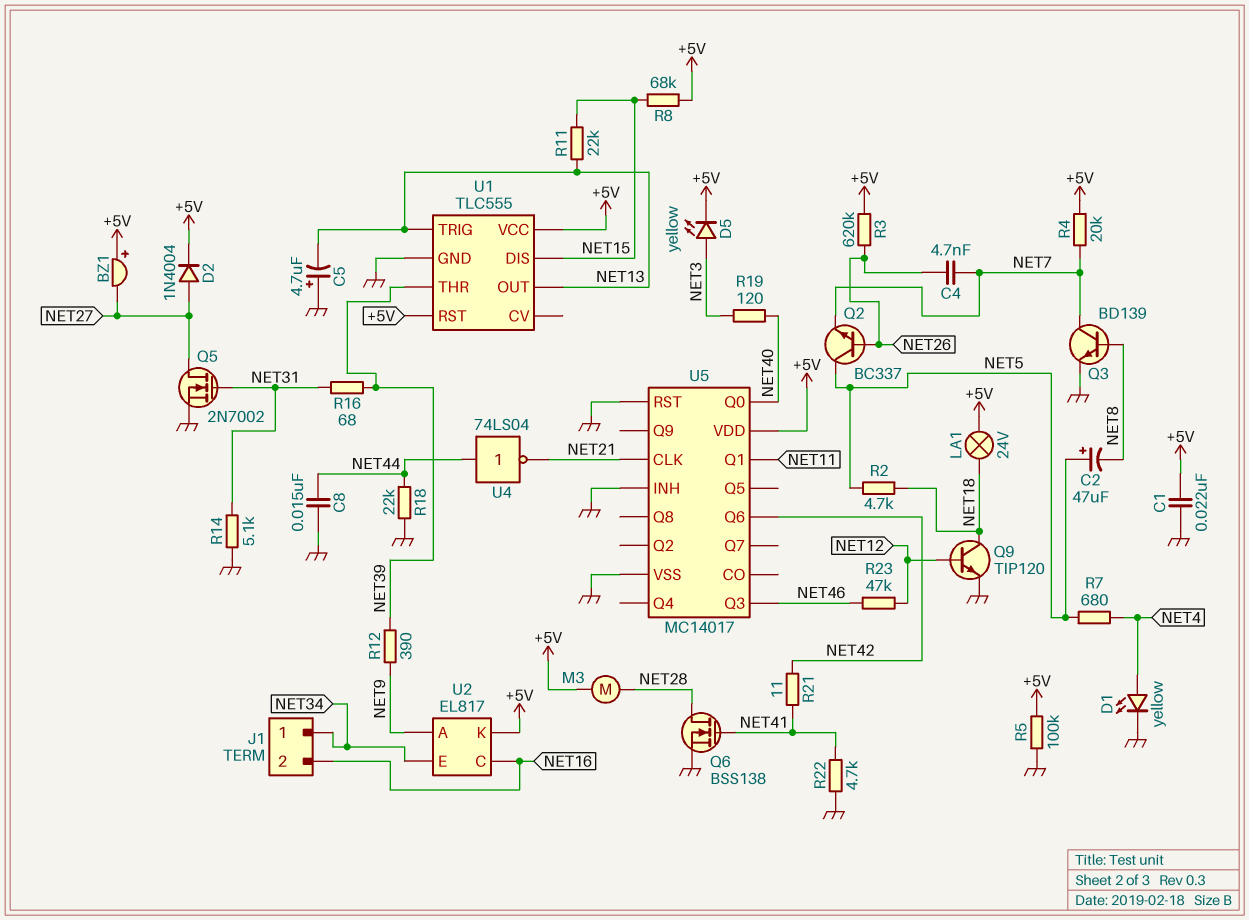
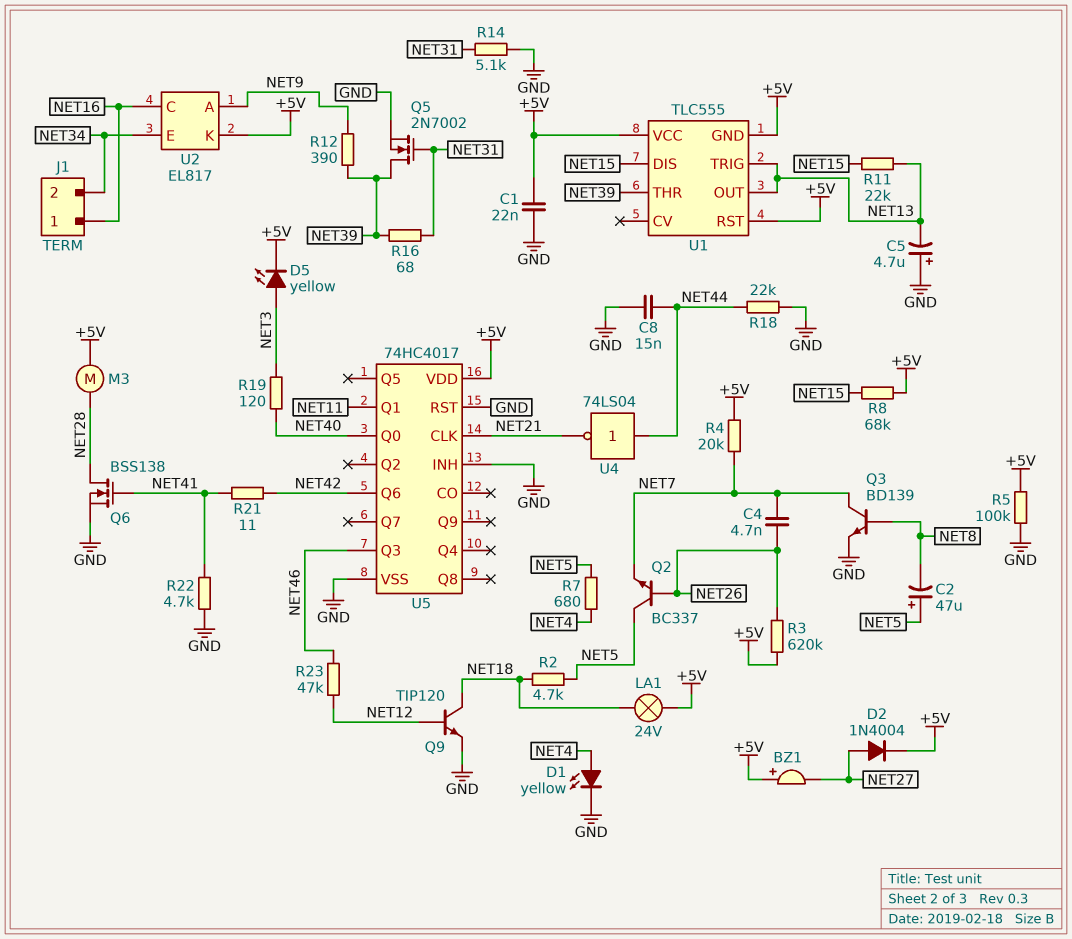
J1 pin 1: NET34 -> NET16
J1 pin 2: NET16 -> NET34
Q5: NMOS 2N7002 (G NET31, D NET27, S GND) -> NMOS 2N7002 (G NET31, D NET39, S GND)
U1 pin GND: GND -> +5V
U5: MC14017 -> 74HC4017

